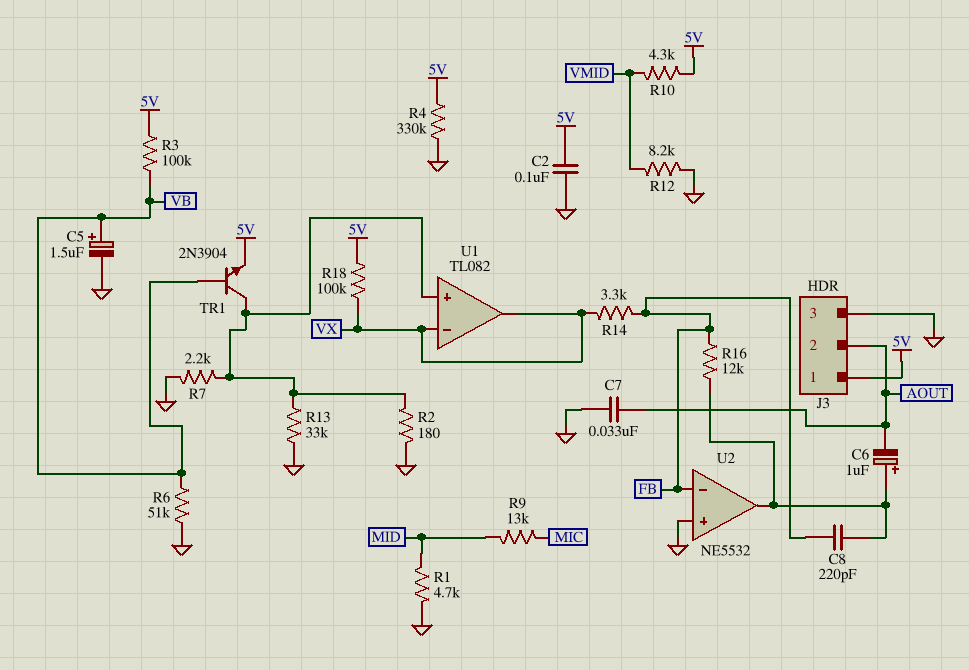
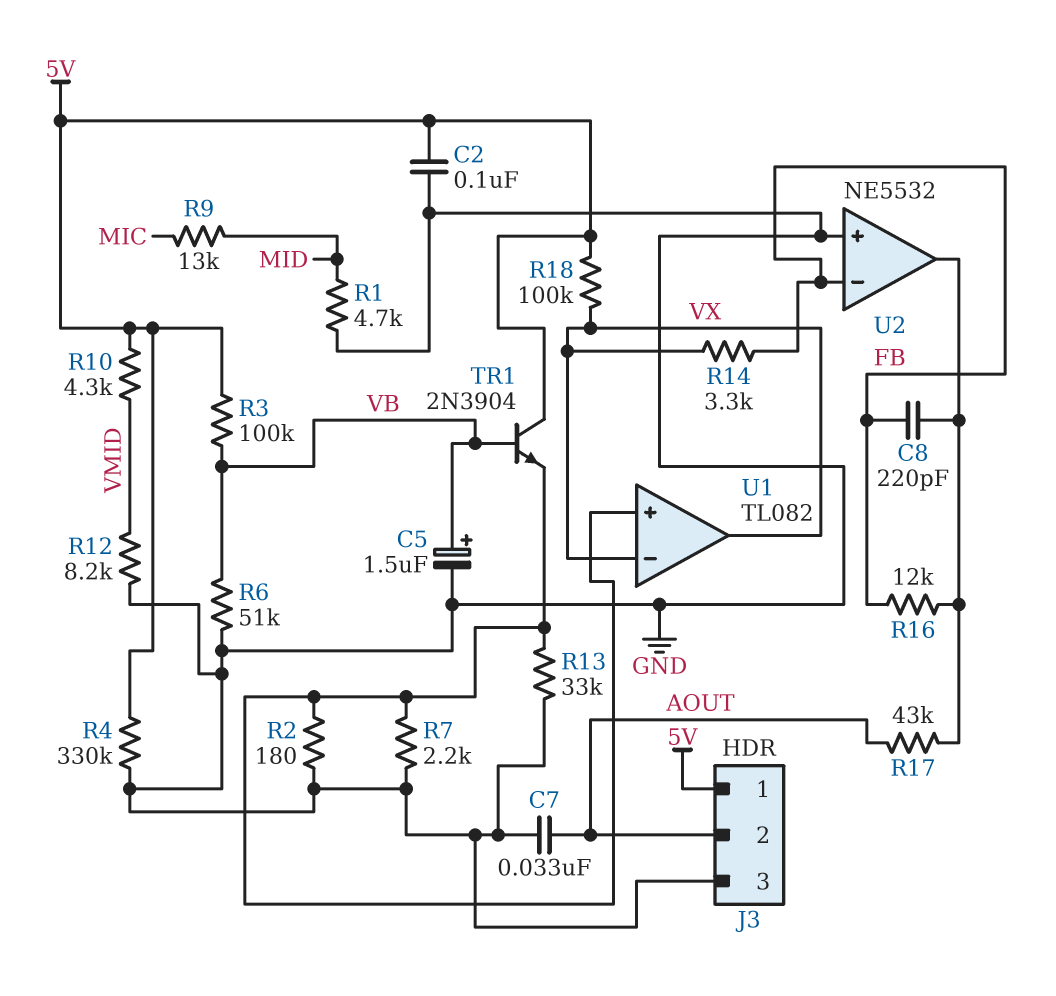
C6: 1uF (plus U2/out, minus AOUT) -> none
R17: none -> 43k (AOUT, U2/out)
TR1: NPN 2N3904 (B VB, C U1/in+, E 5V) -> NPN 2N3904 (B VB, C 5V, E U1/in+)

